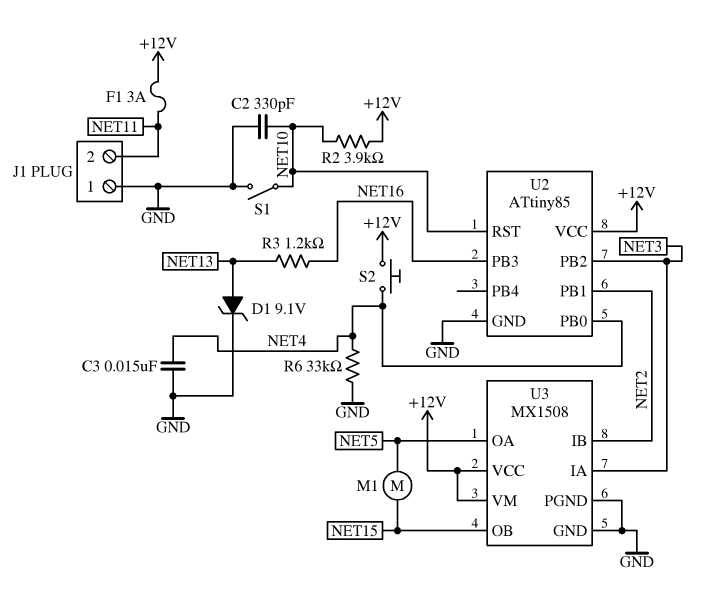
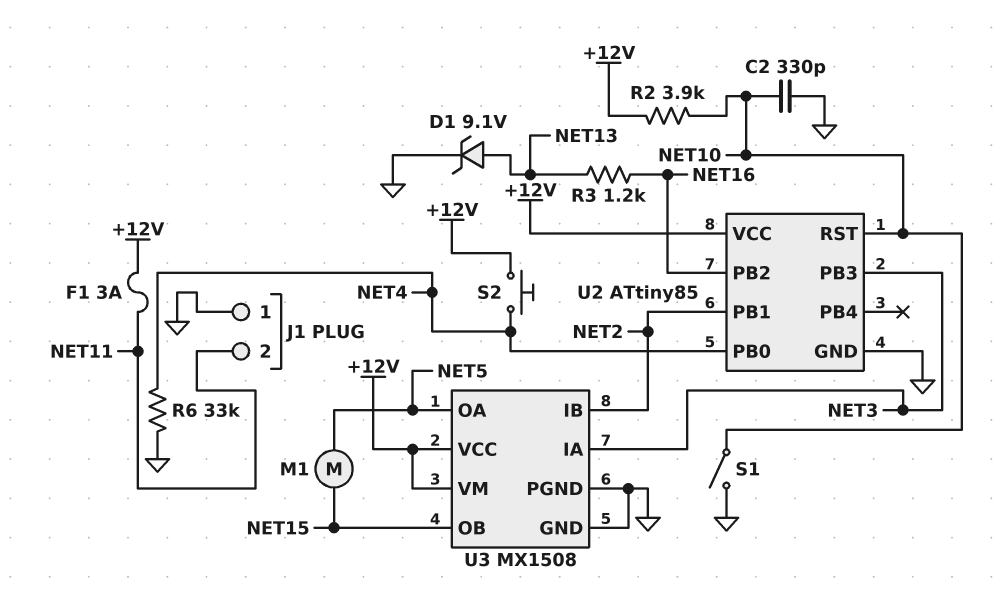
C3: 15nF (GND, NET4) -> none
U2 pin PB2: NET3 -> NET16
U2 pin PB3: NET16 -> NET3

